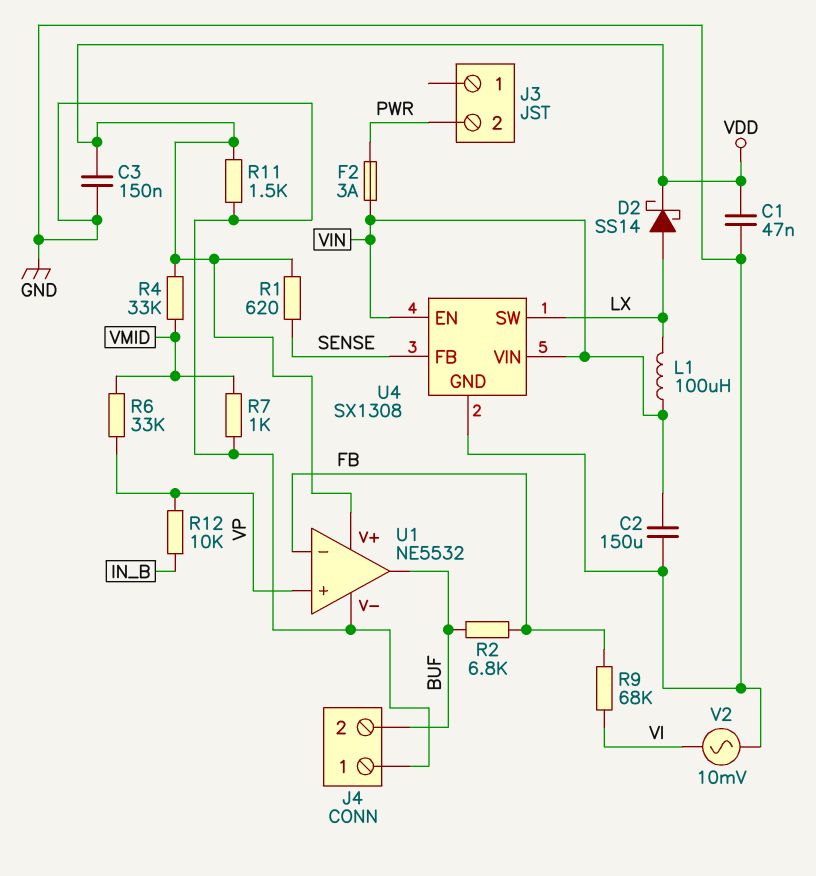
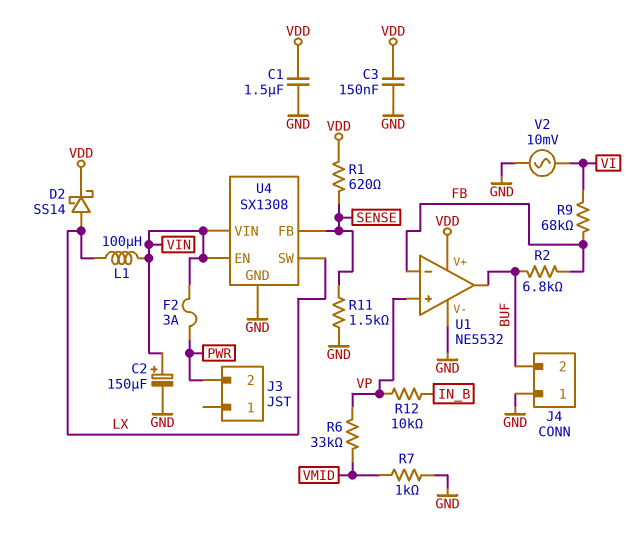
C1: 47nF (GND, VDD) -> 1.5uF (GND, VDD)
C2: 150uF (GND, VIN) -> 150uF (plus VIN, minus GND)
R4: 33k (VDD, VMID) -> none
R11: 1.5k (GND, VDD) -> 1.5k (GND, SENSE)

